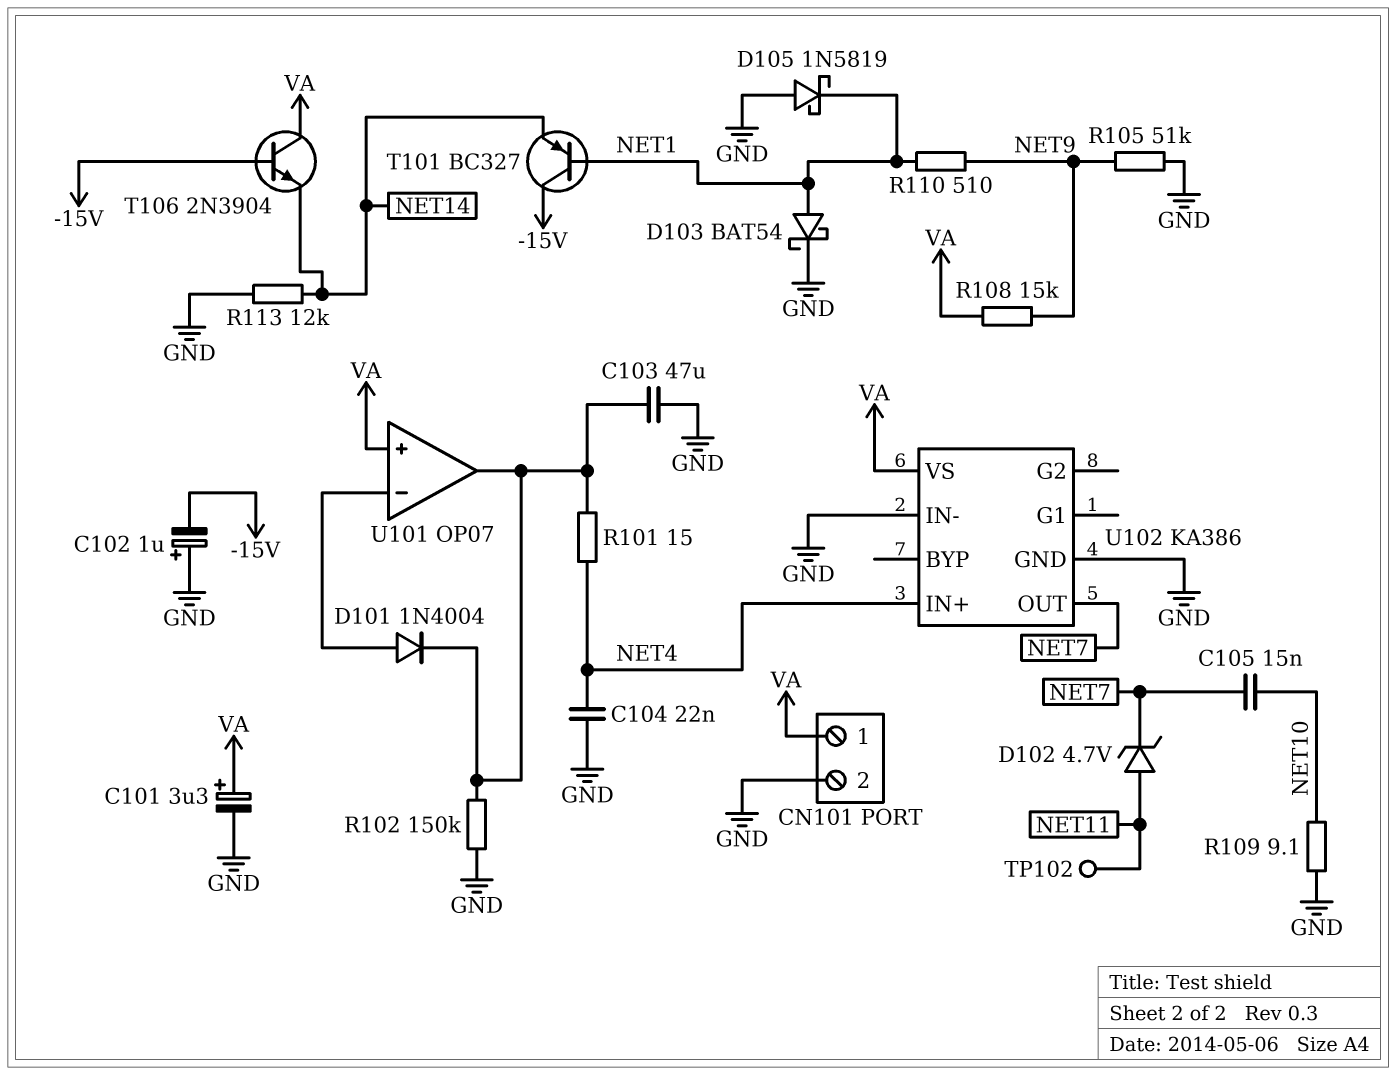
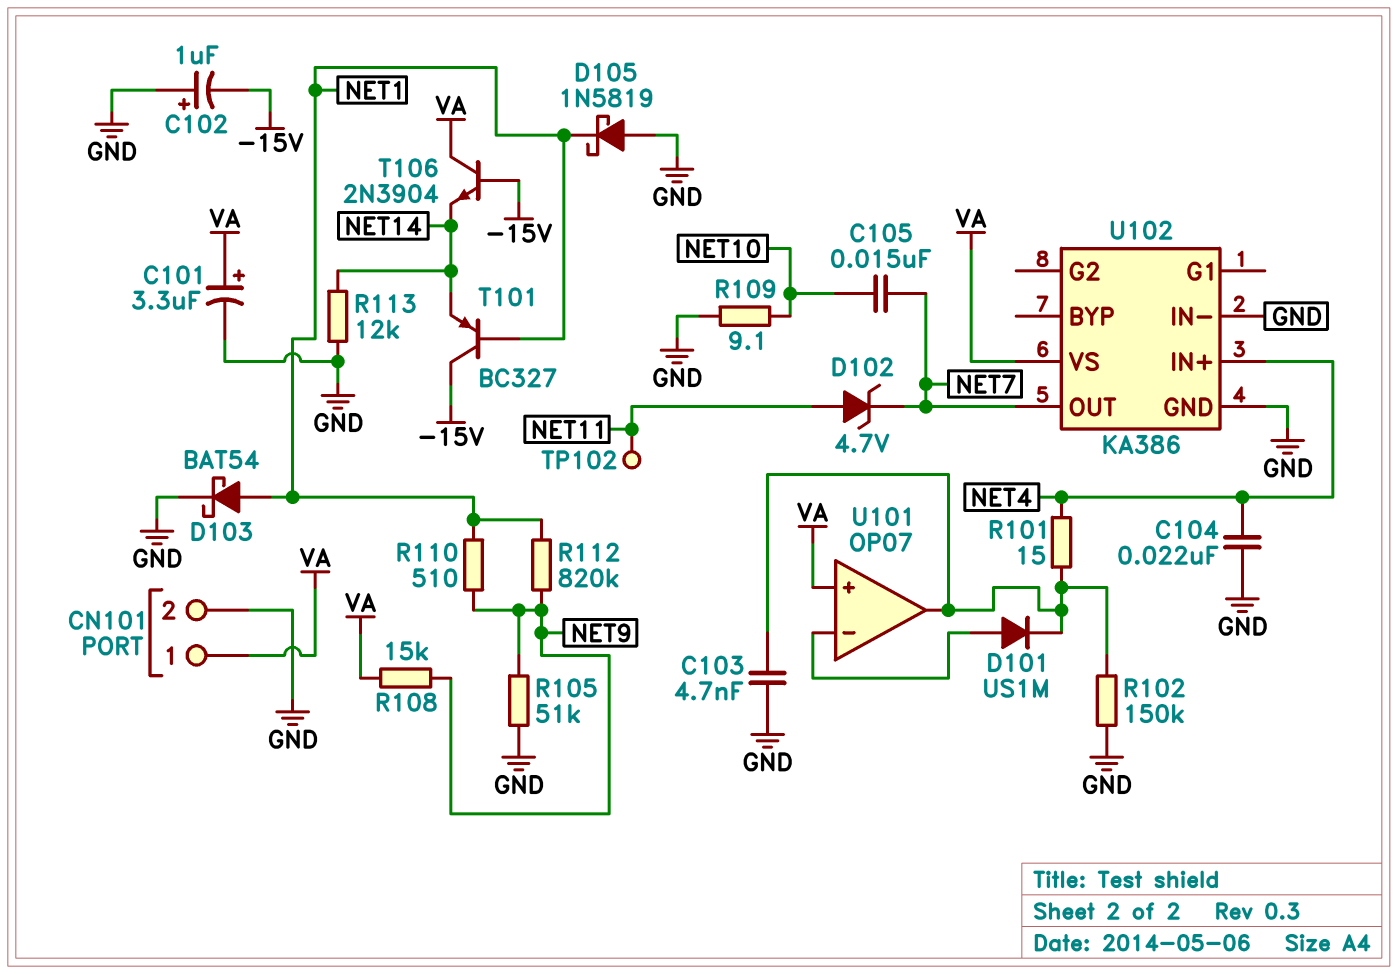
C103: 47uF (GND, U101/out) -> 4.7nF (GND, U101/out)
D101: diode 1N4004 (A U101/in-, K U101/out) -> diode US1M (A U101/in-, K U101/out)
R112: none -> 820k (NET1, NET9)

